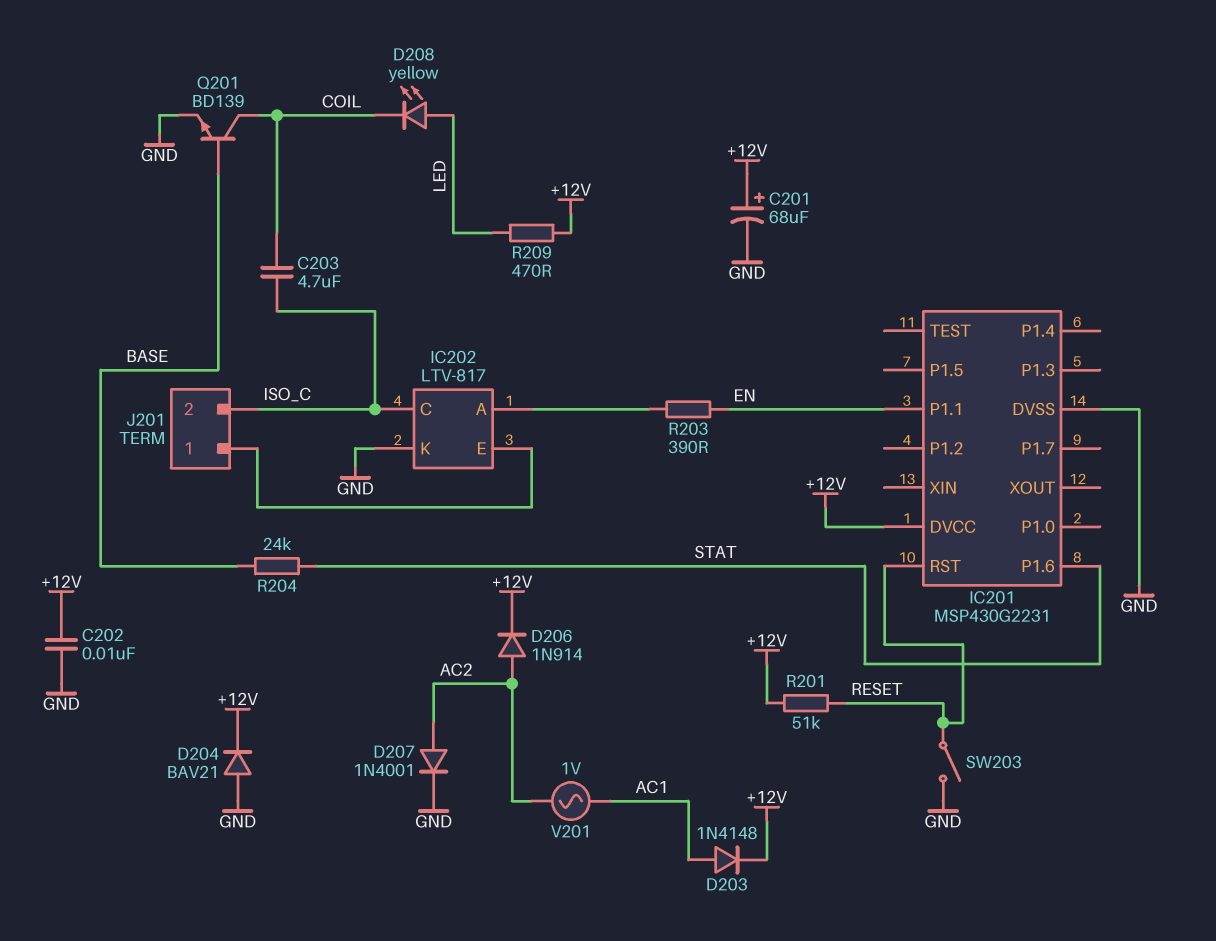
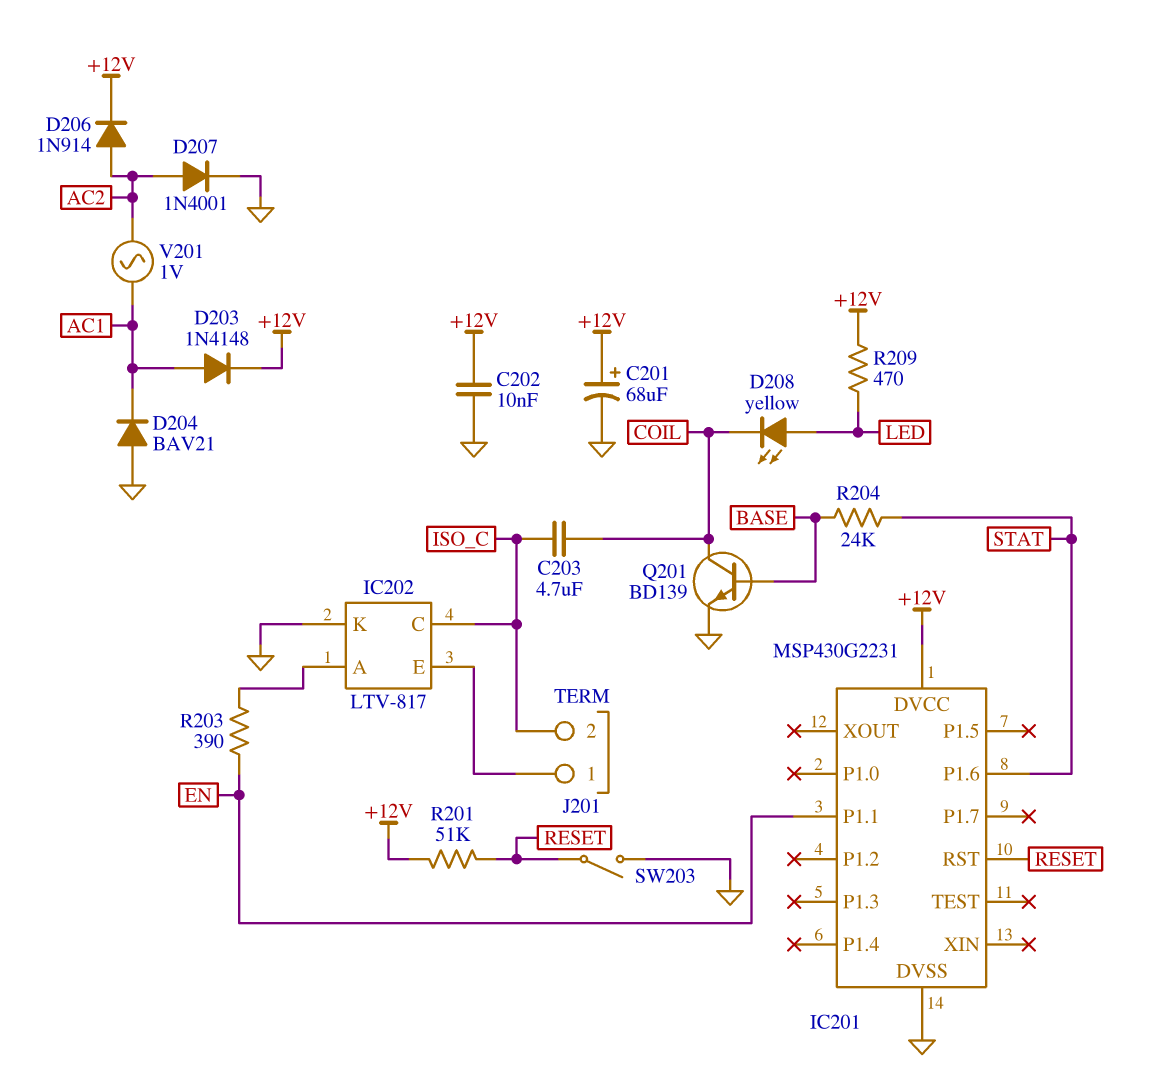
D204: diode BAV21 (A GND, K +12V) -> diode BAV21 (A GND, K AC1)

